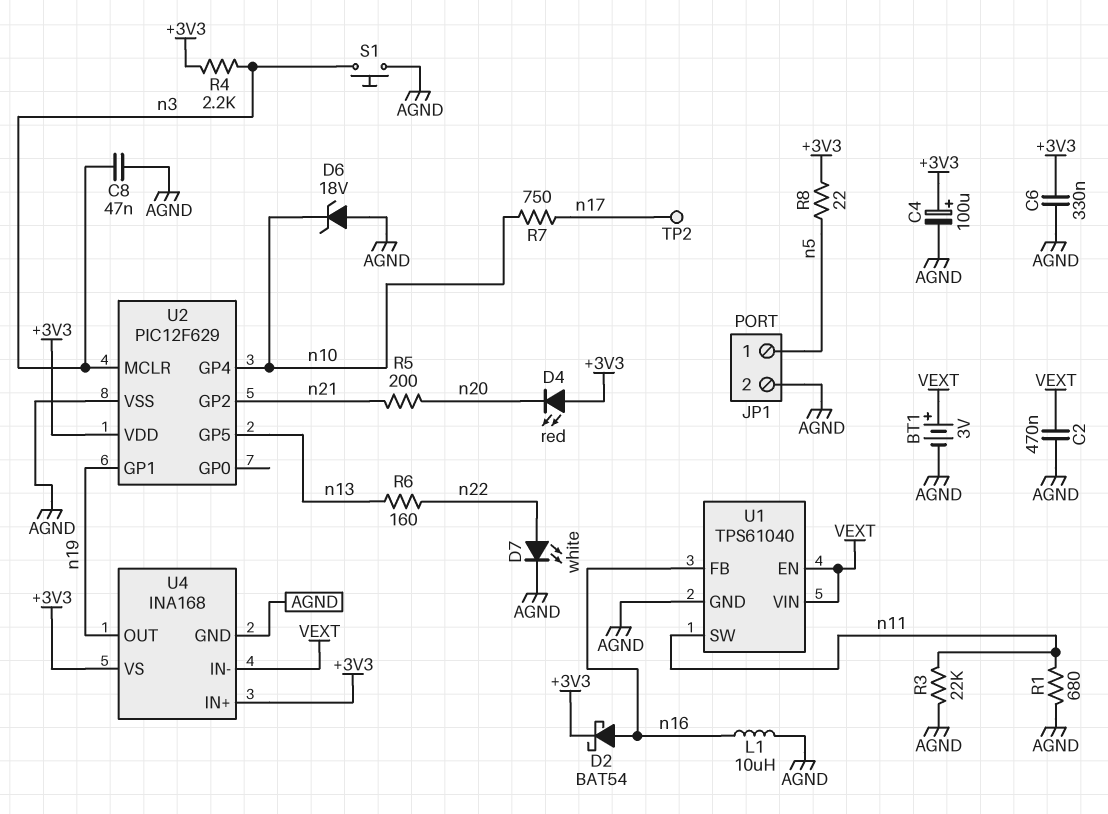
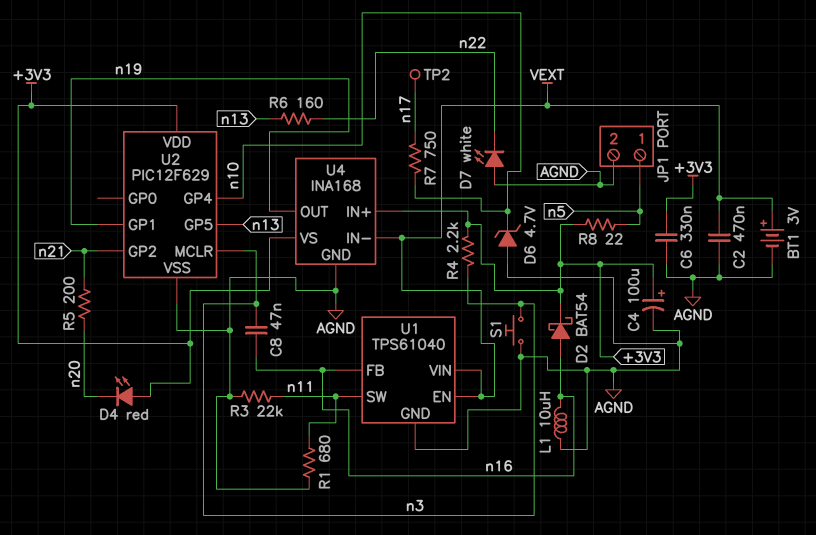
C8: 47nF (AGND, n3) -> 47nF (n3, n16)
D6: zener 18V (A AGND, K n10) -> zener 4.7V (A AGND, K n10)
D7: LED white (A n22, K AGND) -> LED white (A AGND, K n22)

